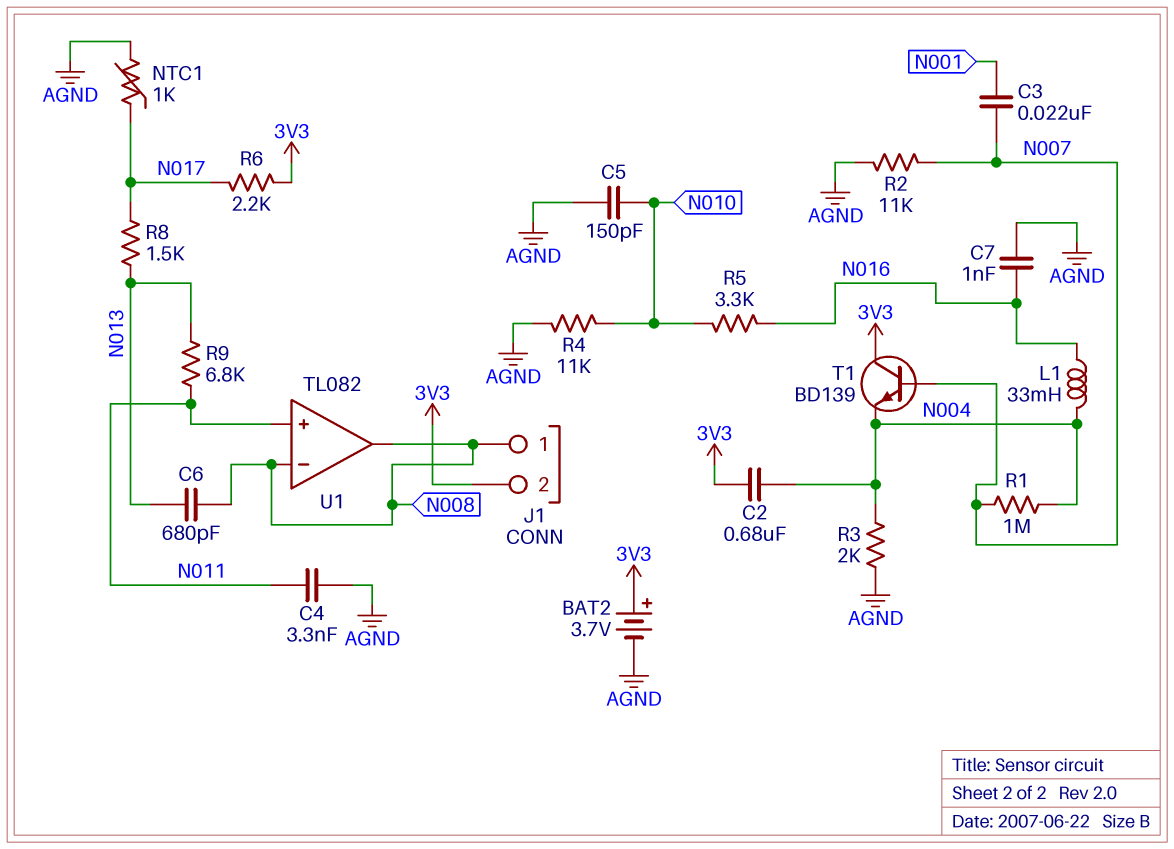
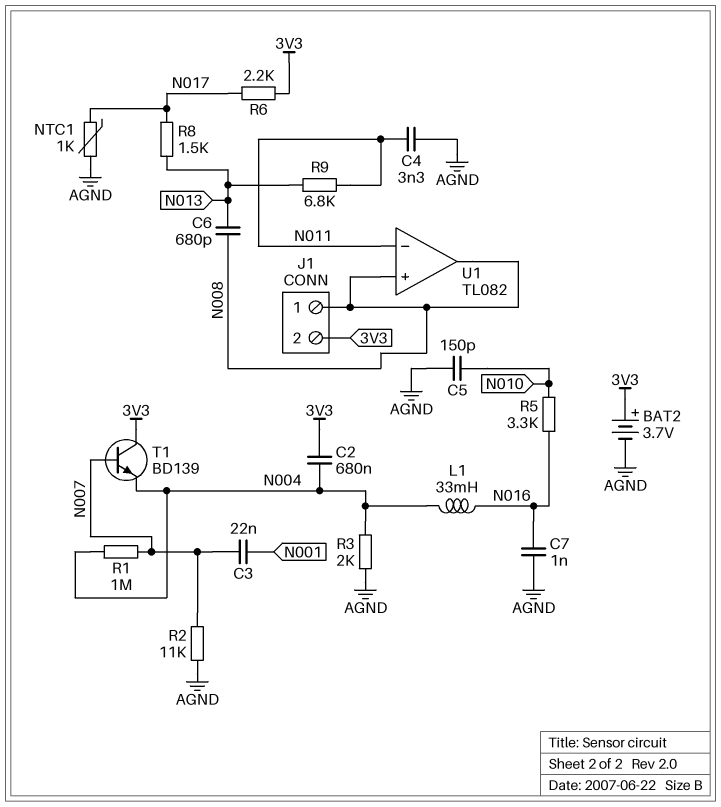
R4: 11k (AGND, N010) -> none
U1 pin in+: N011 -> N008
U1 pin in-: N008 -> N011

